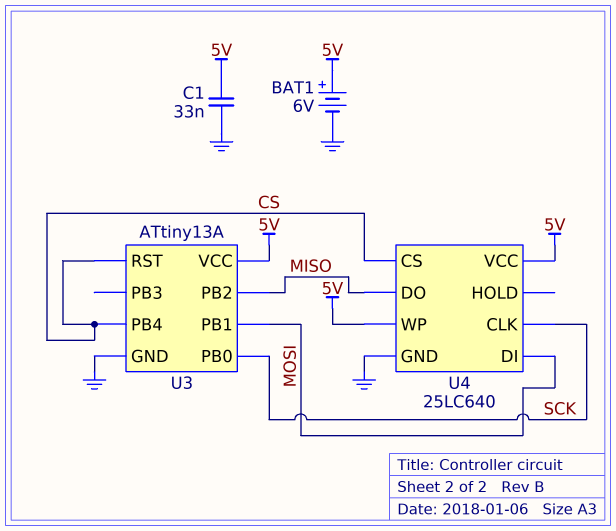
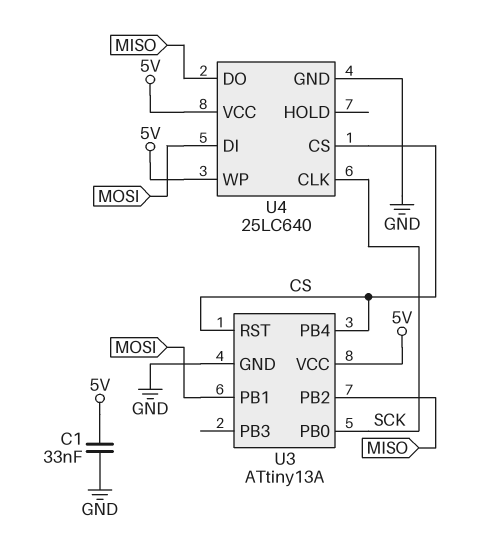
BAT1: 6V (plus 5V, minus GND) -> none

